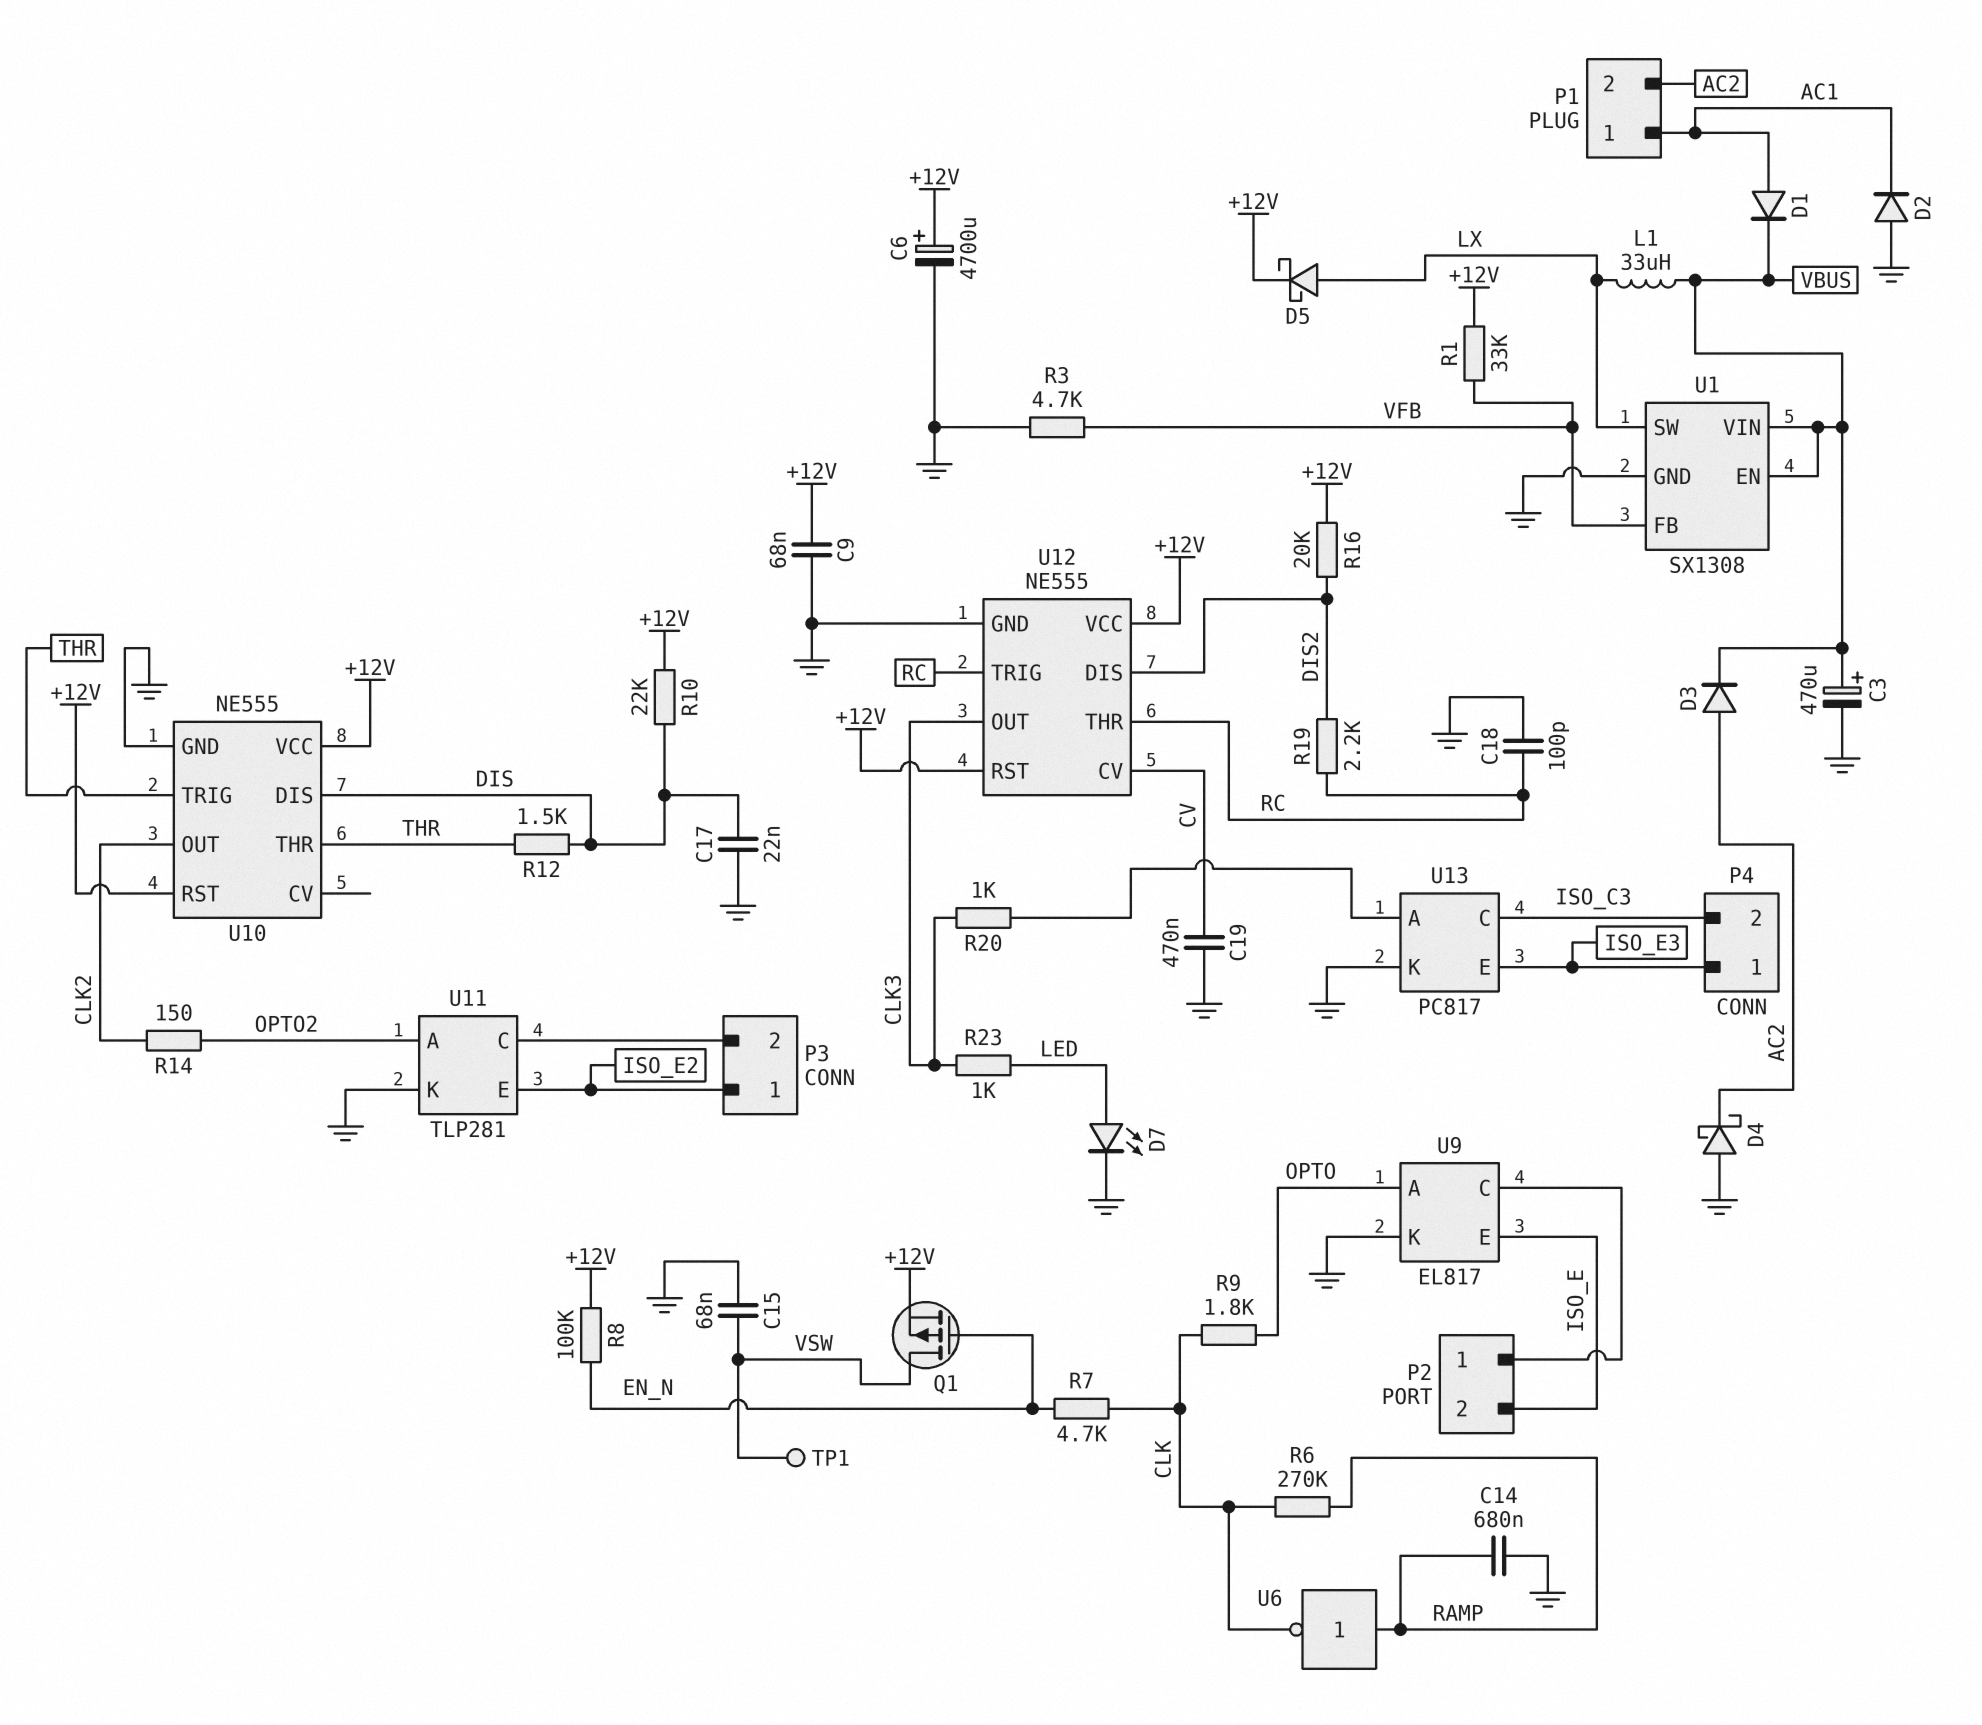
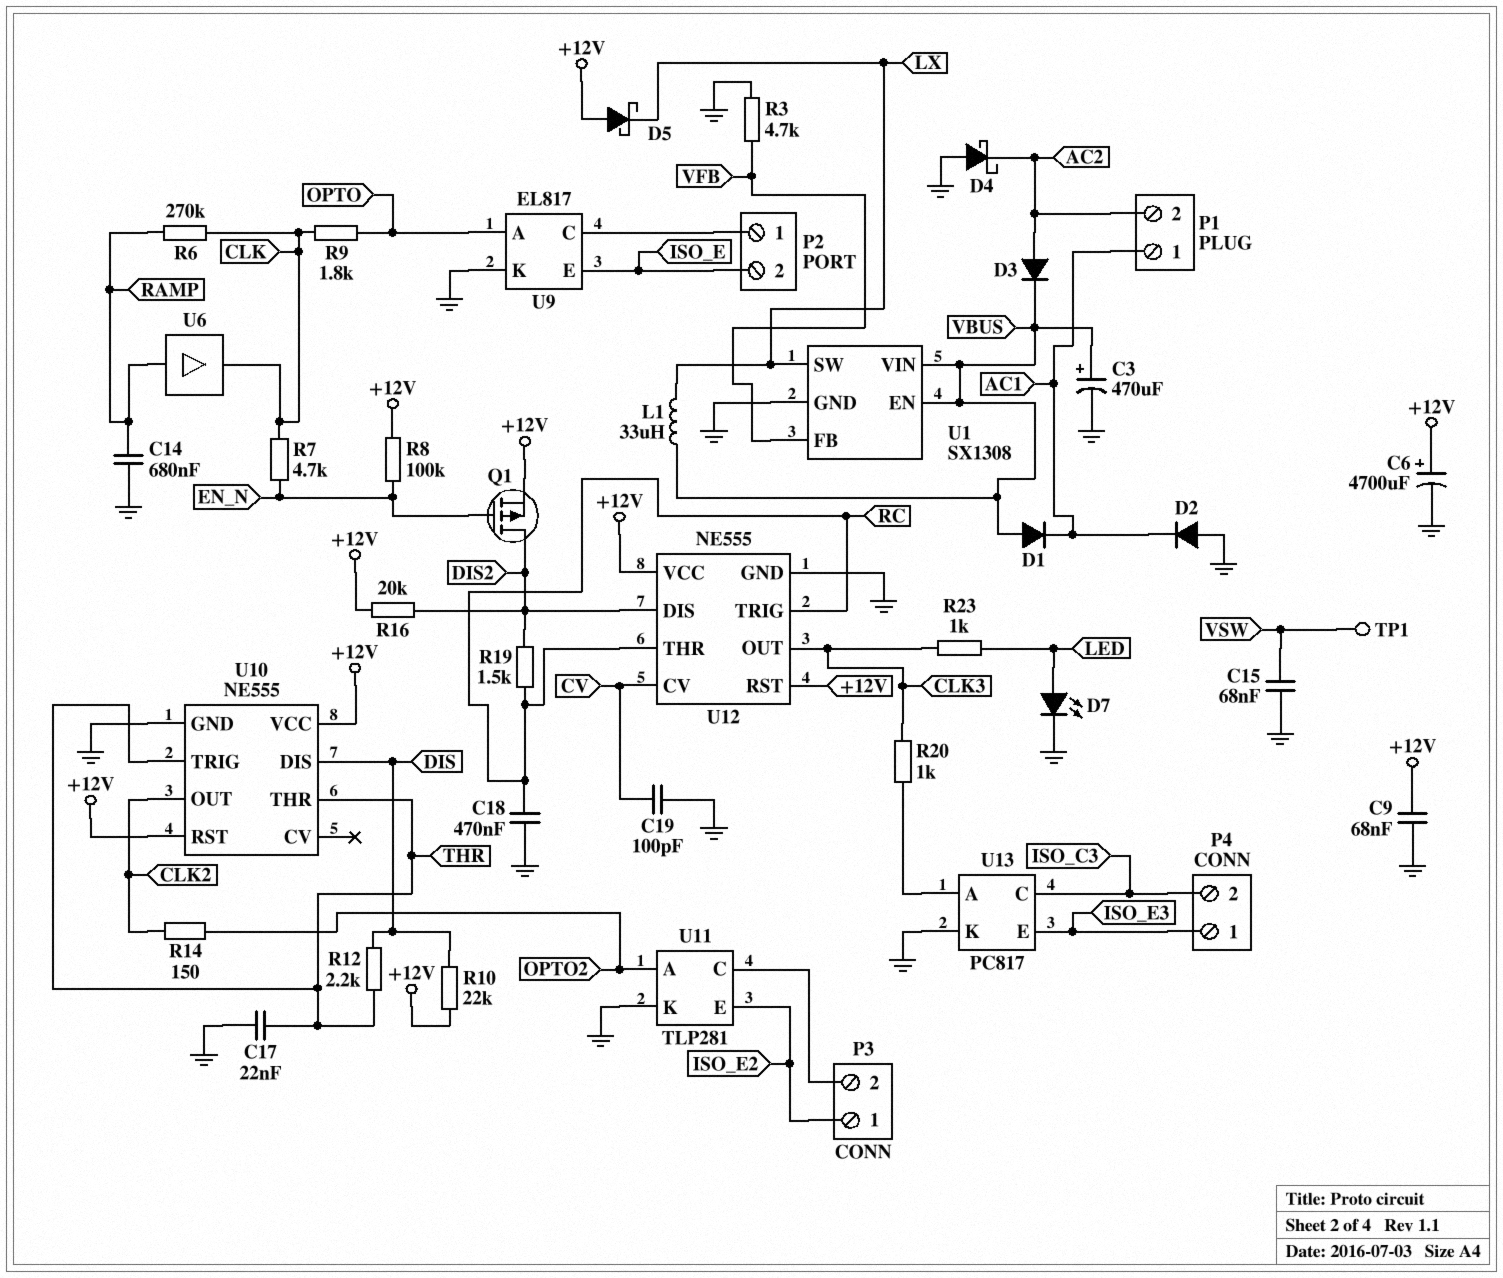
C17: 22nF (DIS, GND) -> 22nF (GND, THR)
C18: 100pF (GND, RC) -> 470nF (GND, RC)
C19: 470nF (CV, GND) -> 100pF (CV, GND)
D1: diode (A AC1, K VBUS) -> diode (A VBUS, K AC1)
D5: schottky (A LX, K +12V) -> schottky (A +12V, K LX)
Q1: PMOS (G EN_N, D VSW, S +12V) -> PMOS (G EN_N, D DIS2, S +12V)
R1: 33k (+12V, VFB) -> none
R12: 1.5k (DIS, THR) -> 2.2k (DIS, THR)
R19: 2.2k (DIS2, RC) -> 1.5k (DIS2, RC)
U6: NOT (in RAMP, out CLK) -> buffer (in RAMP, out CLK)

